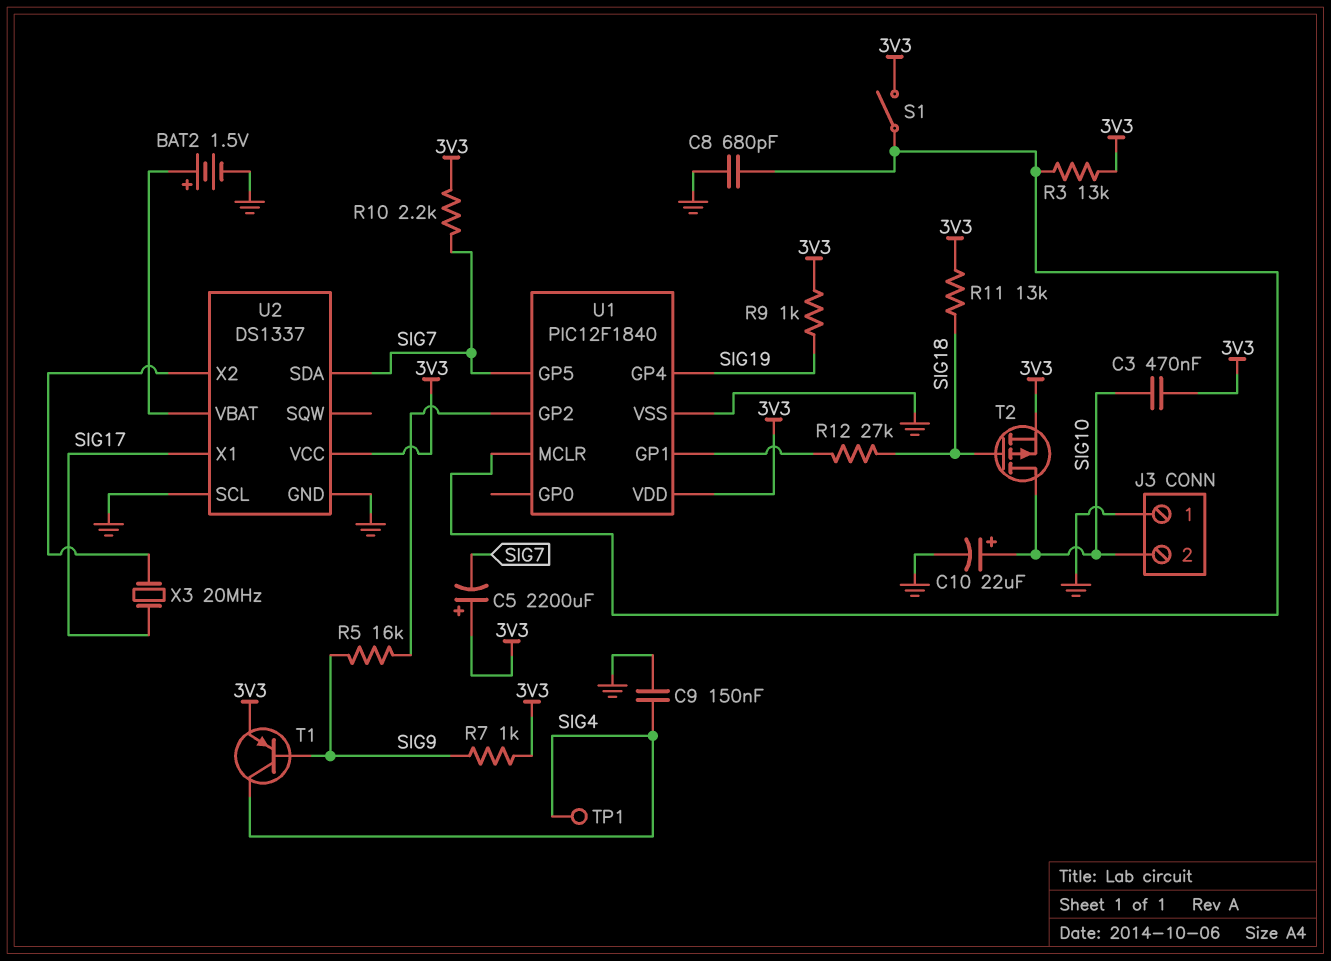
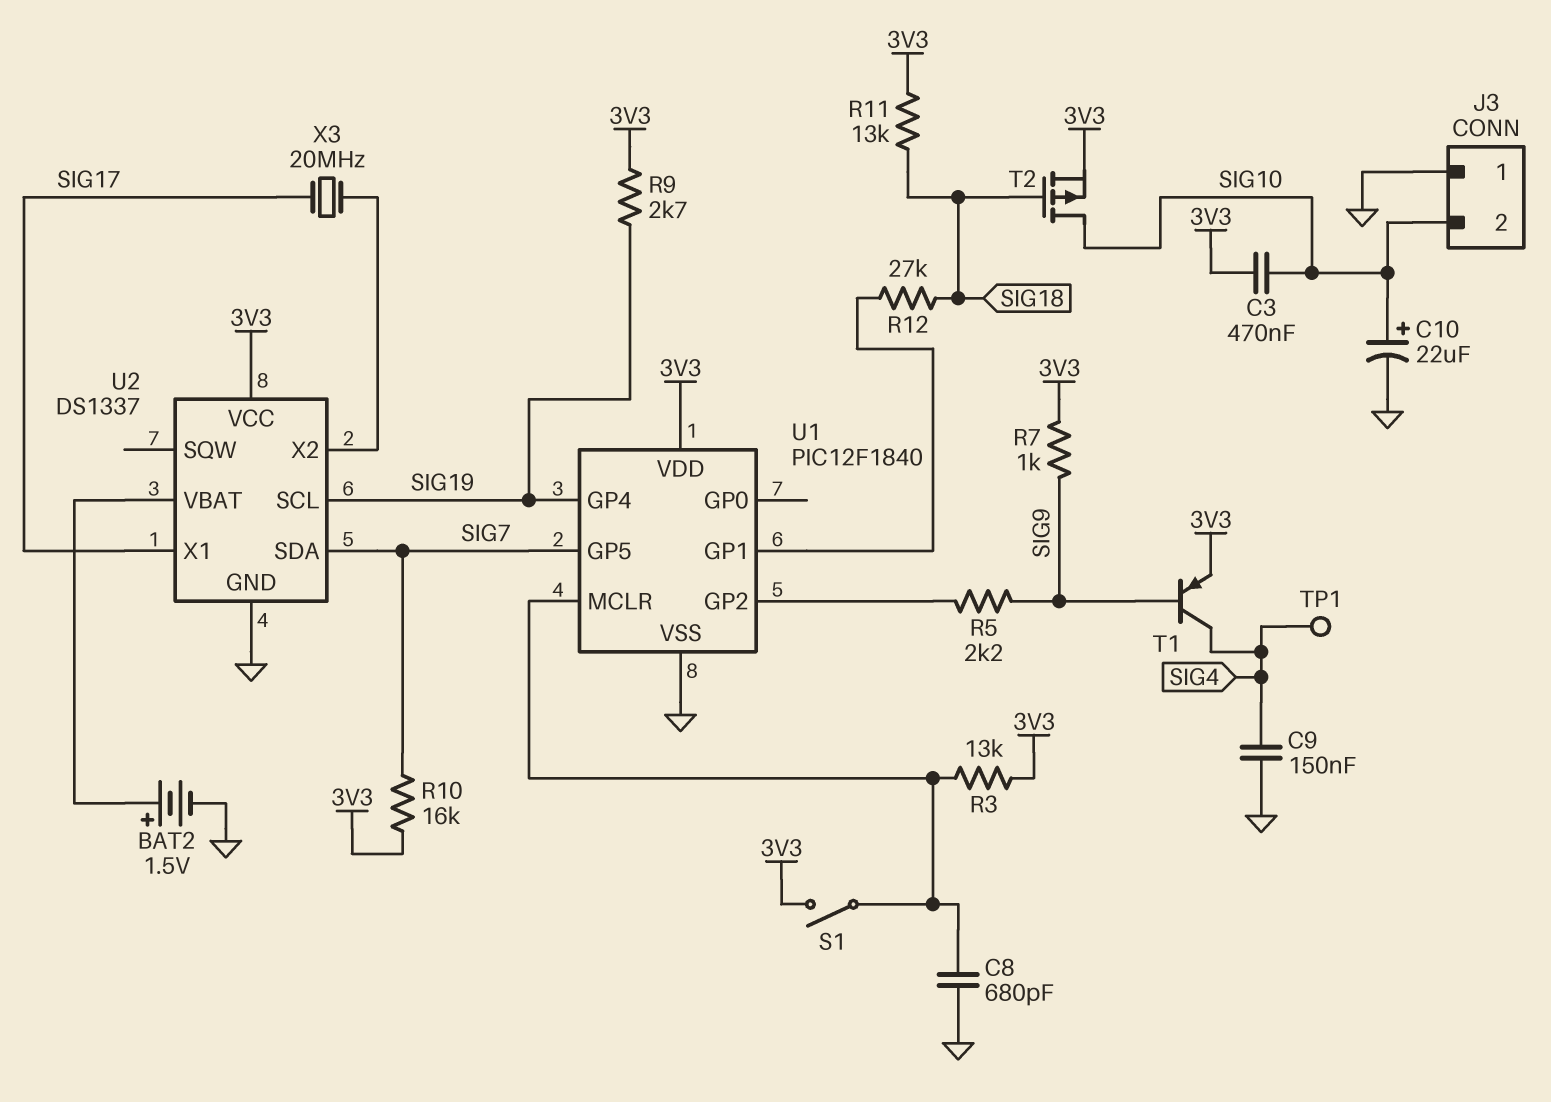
C5: 2200uF (plus 3V3, minus SIG7) -> none
R5: 16k (SIG9, U1/GP2) -> 2.2k (SIG9, U1/GP2)
R9: 1k (3V3, SIG19) -> 2.7k (3V3, SIG19)
R10: 2.2k (3V3, SIG7) -> 16k (3V3, SIG7)
U2 pin SCL: GND -> SIG19

